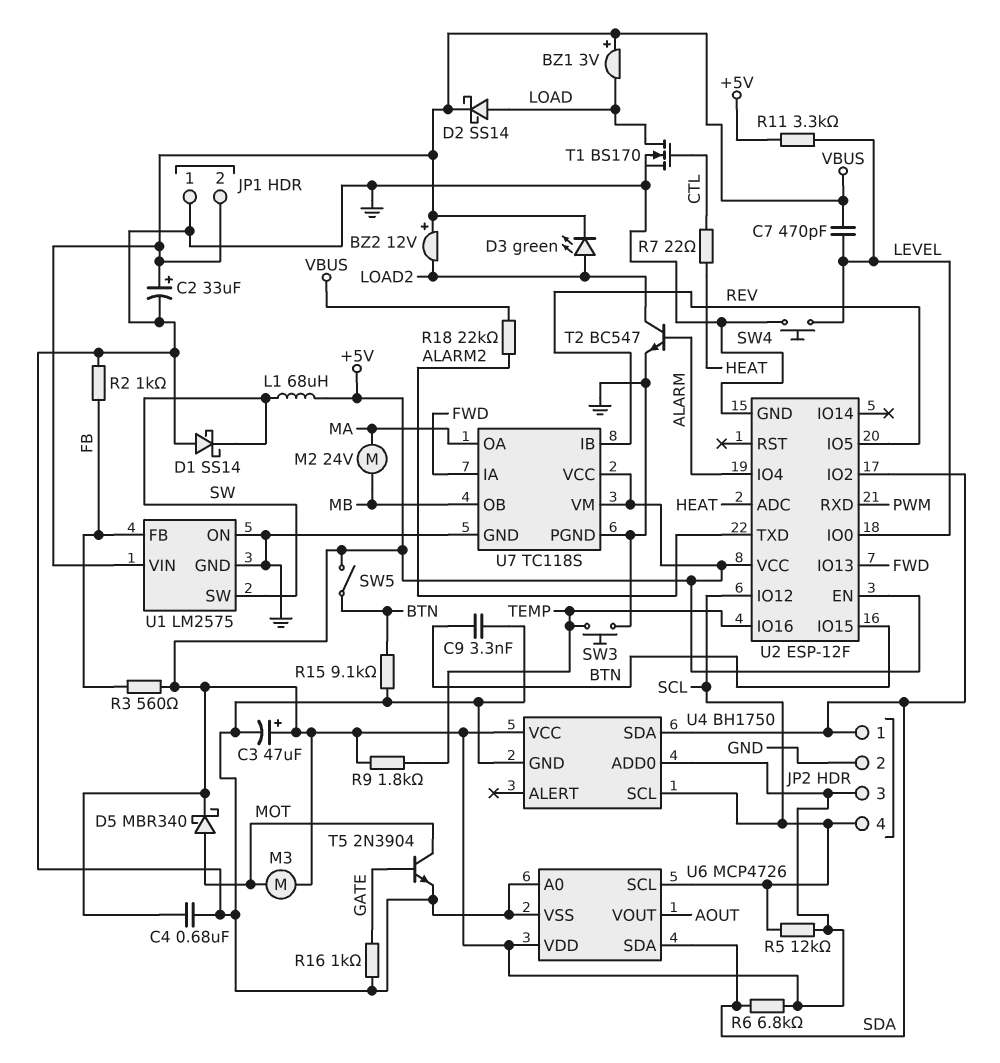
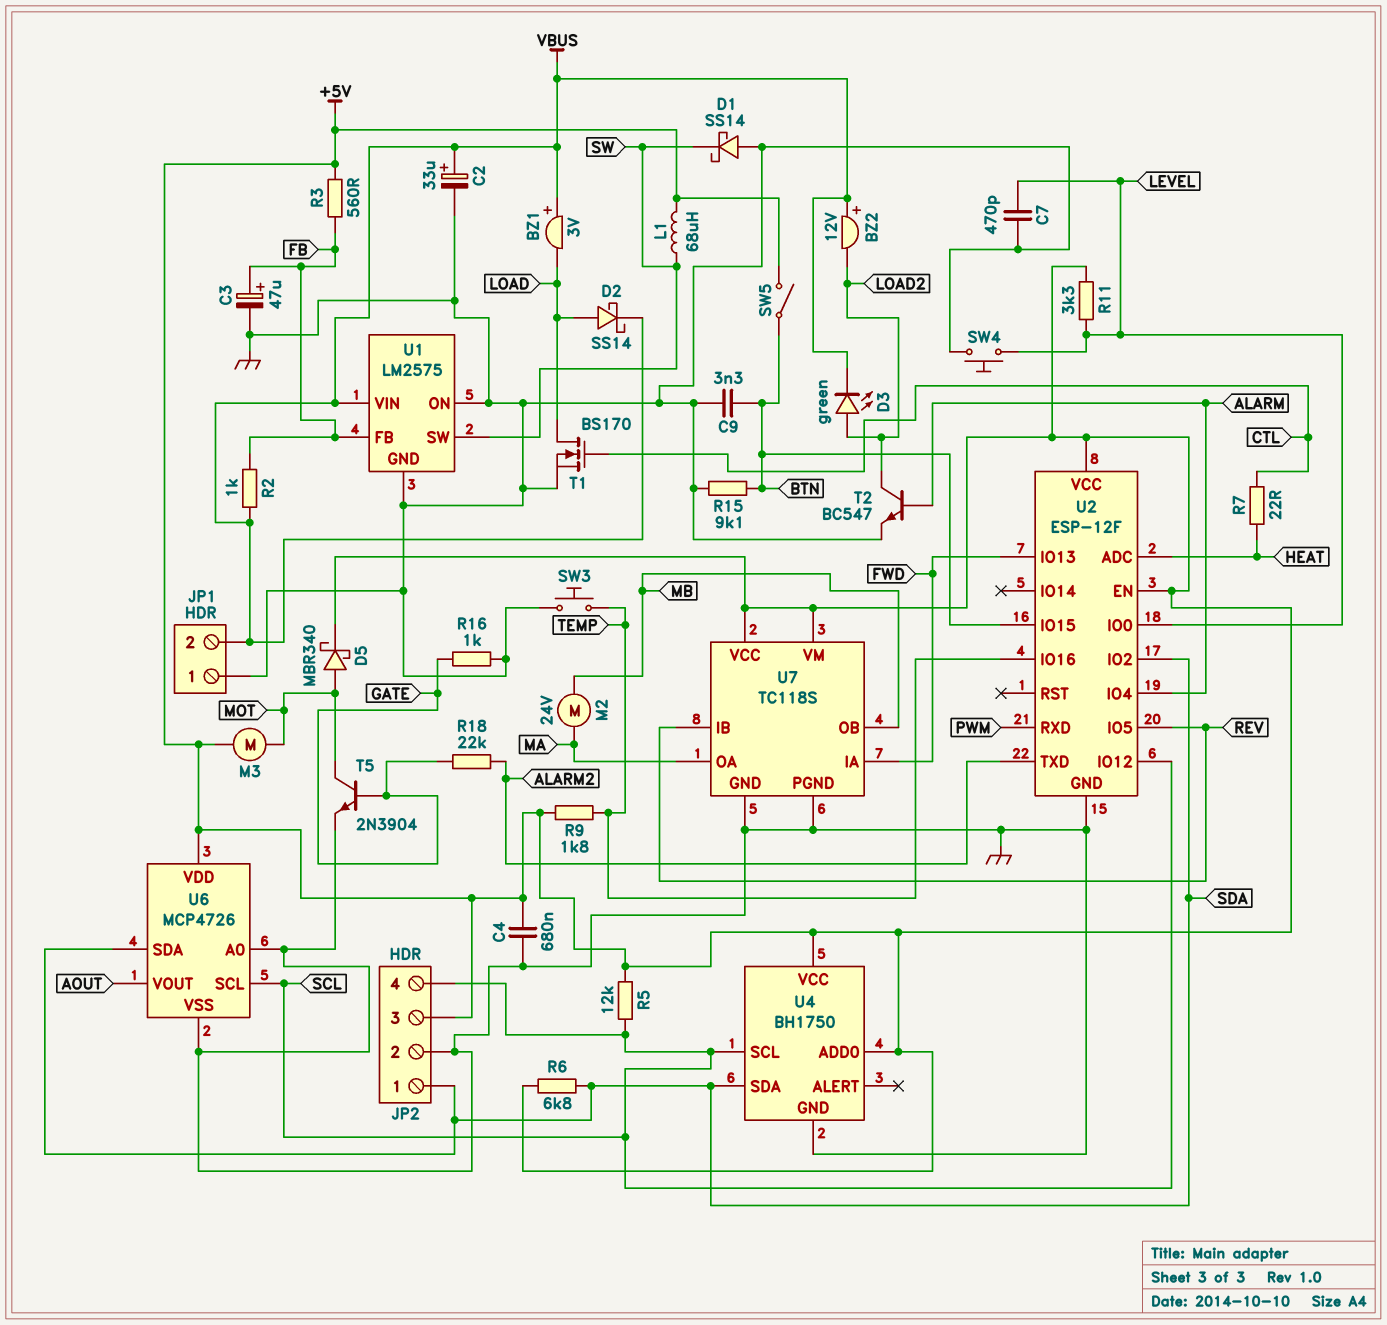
C3: 47uF (plus +5V, minus GND) -> 47uF (plus FB, minus GND)
C7: 470pF (LEVEL, VBUS) -> 470pF (GND, LEVEL)
R2: 1k (FB, GND) -> 1k (FB, VBUS)
R18: 22k (ALARM2, VBUS) -> 22k (ALARM2, GATE)

